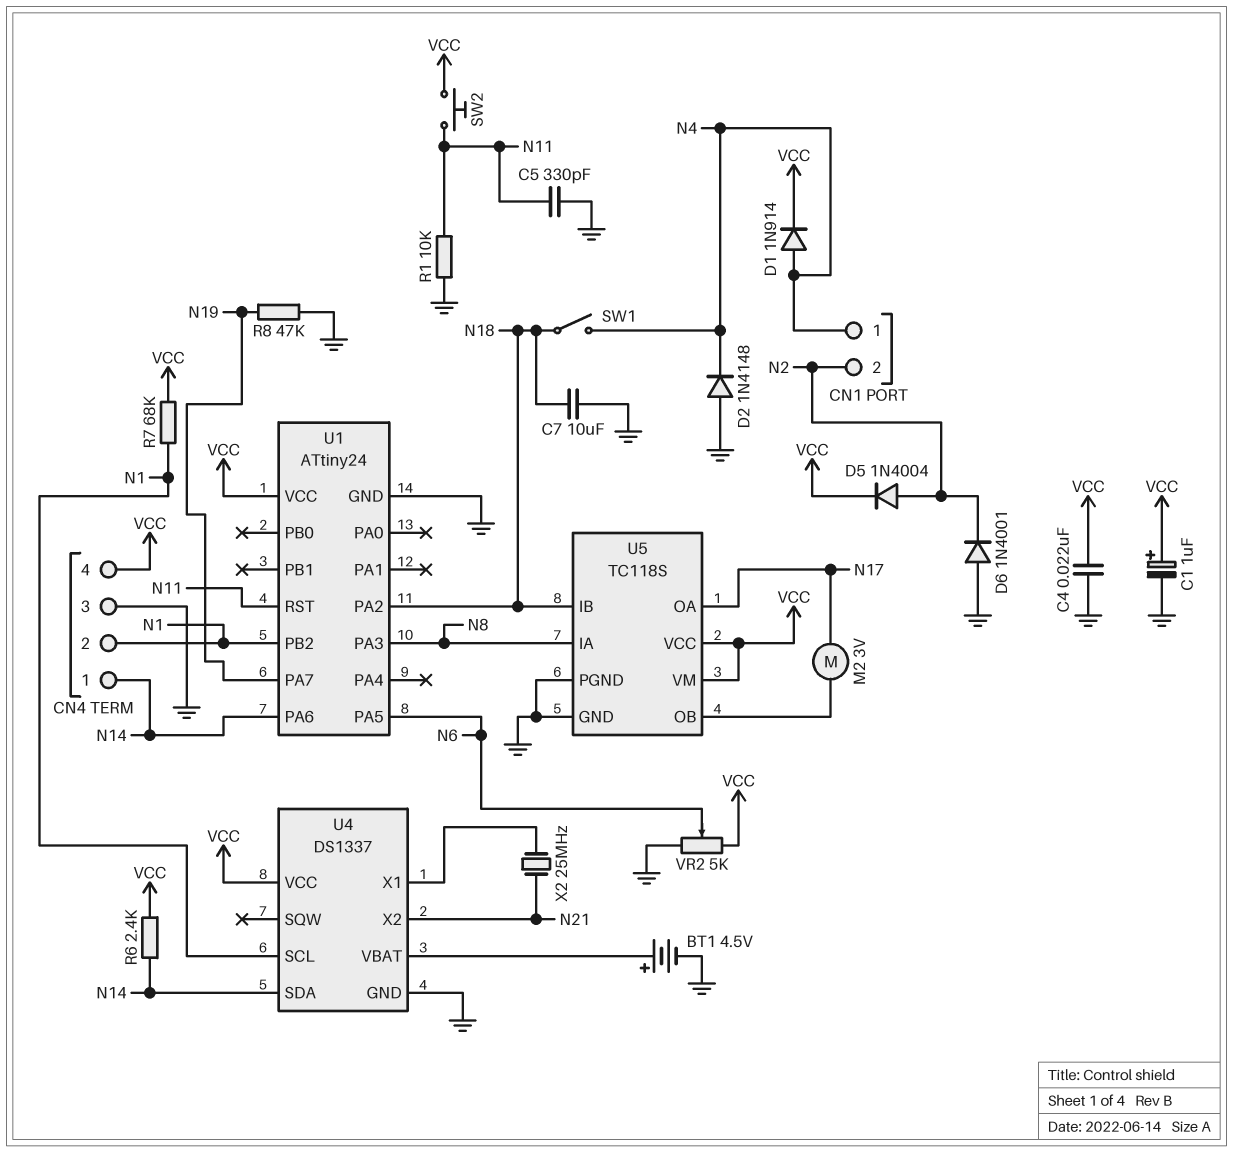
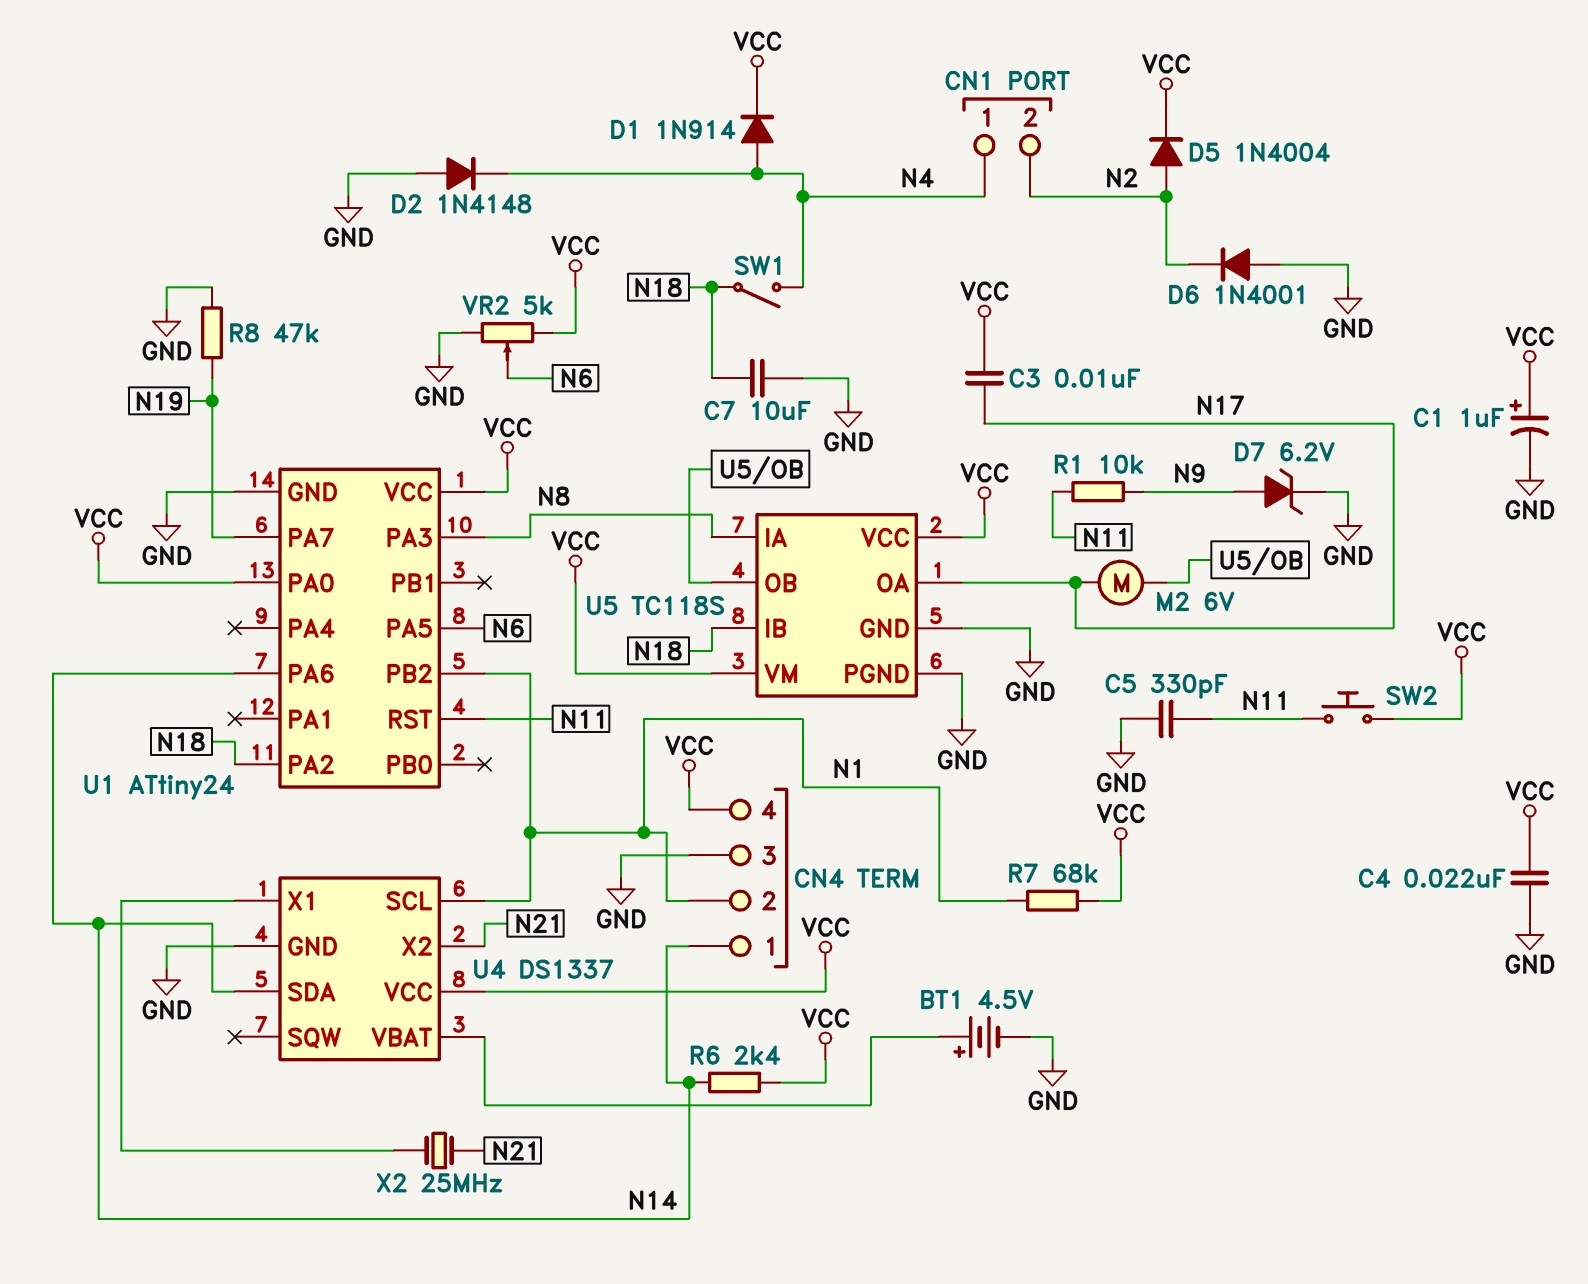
C3: none -> 10nF (N17, VCC)
D7: none -> zener 6.2V (A N9, K GND)
M2: motor 3V (N17, U5/OB) -> motor 6V (N17, U5/OB)
R1: 10k (GND, N11) -> 10k (N9, N11)
U1 pin PA0: none -> VCC

